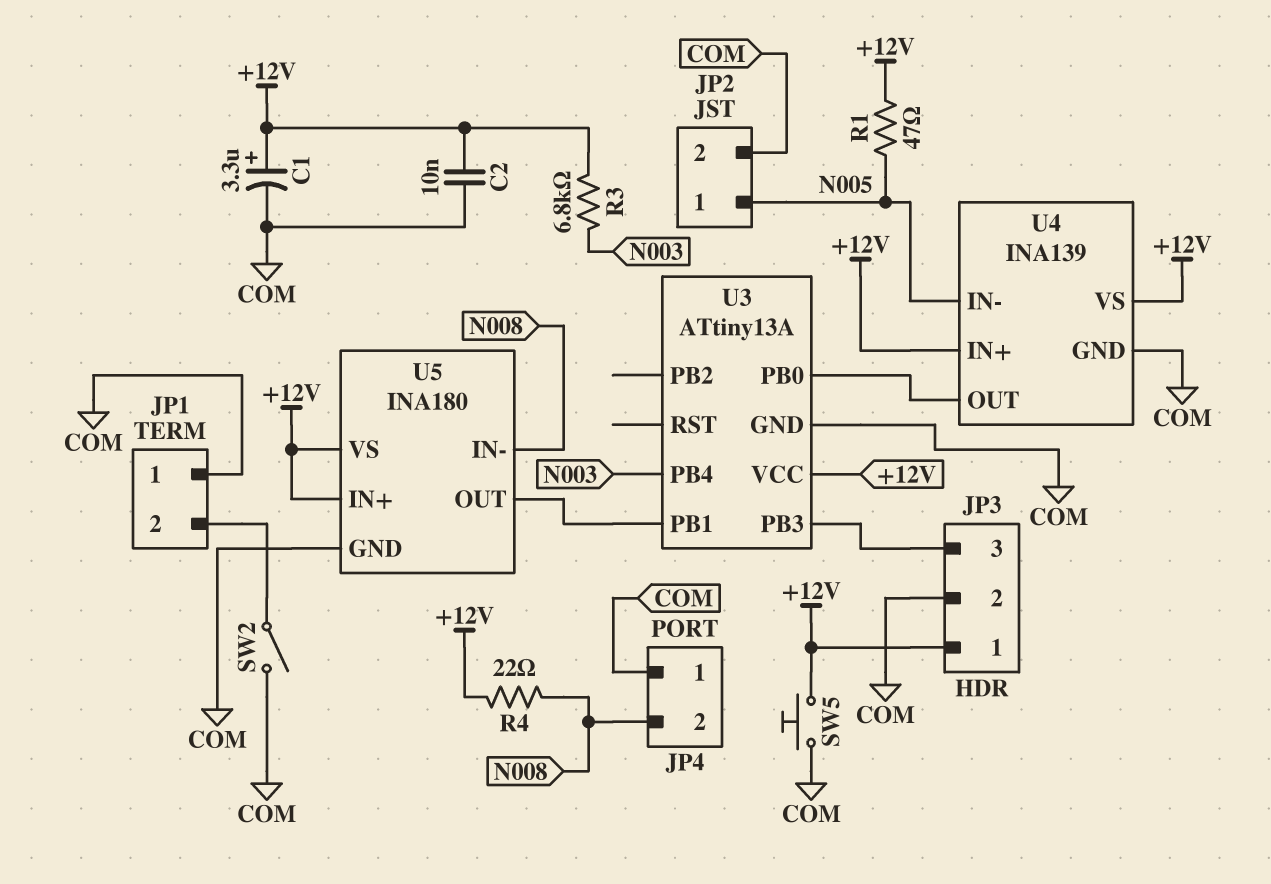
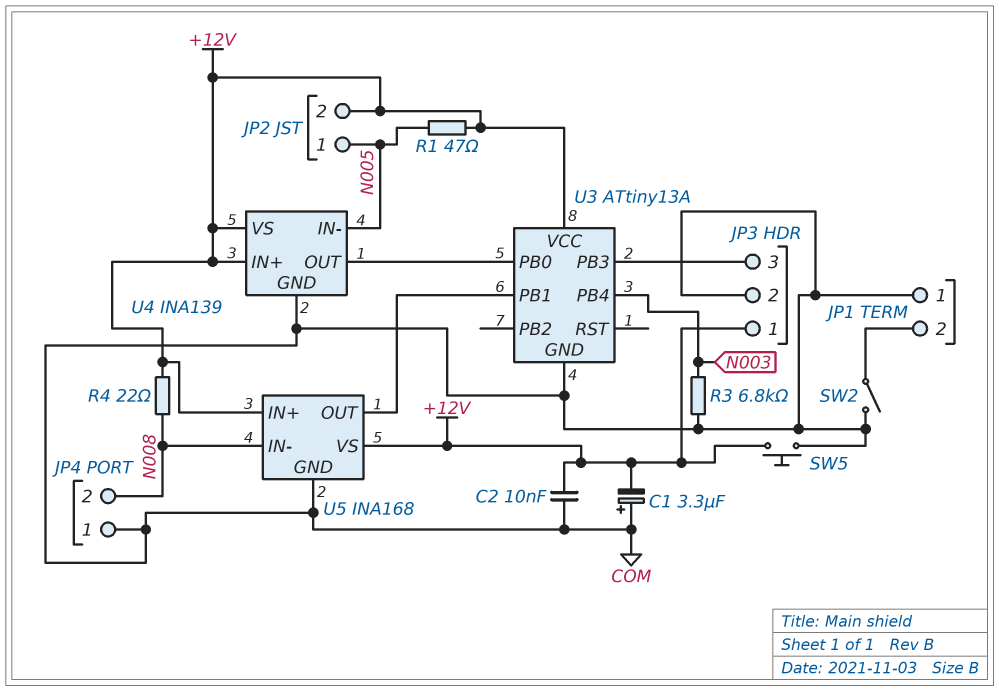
C1: 3.3uF (plus +12V, minus COM) -> 3.3uF (plus COM, minus +12V)
JP2 pin 2: COM -> +12V
R3: 6.8k (+12V, N003) -> 6.8k (COM, N003)
U5: INA180 -> INA168

